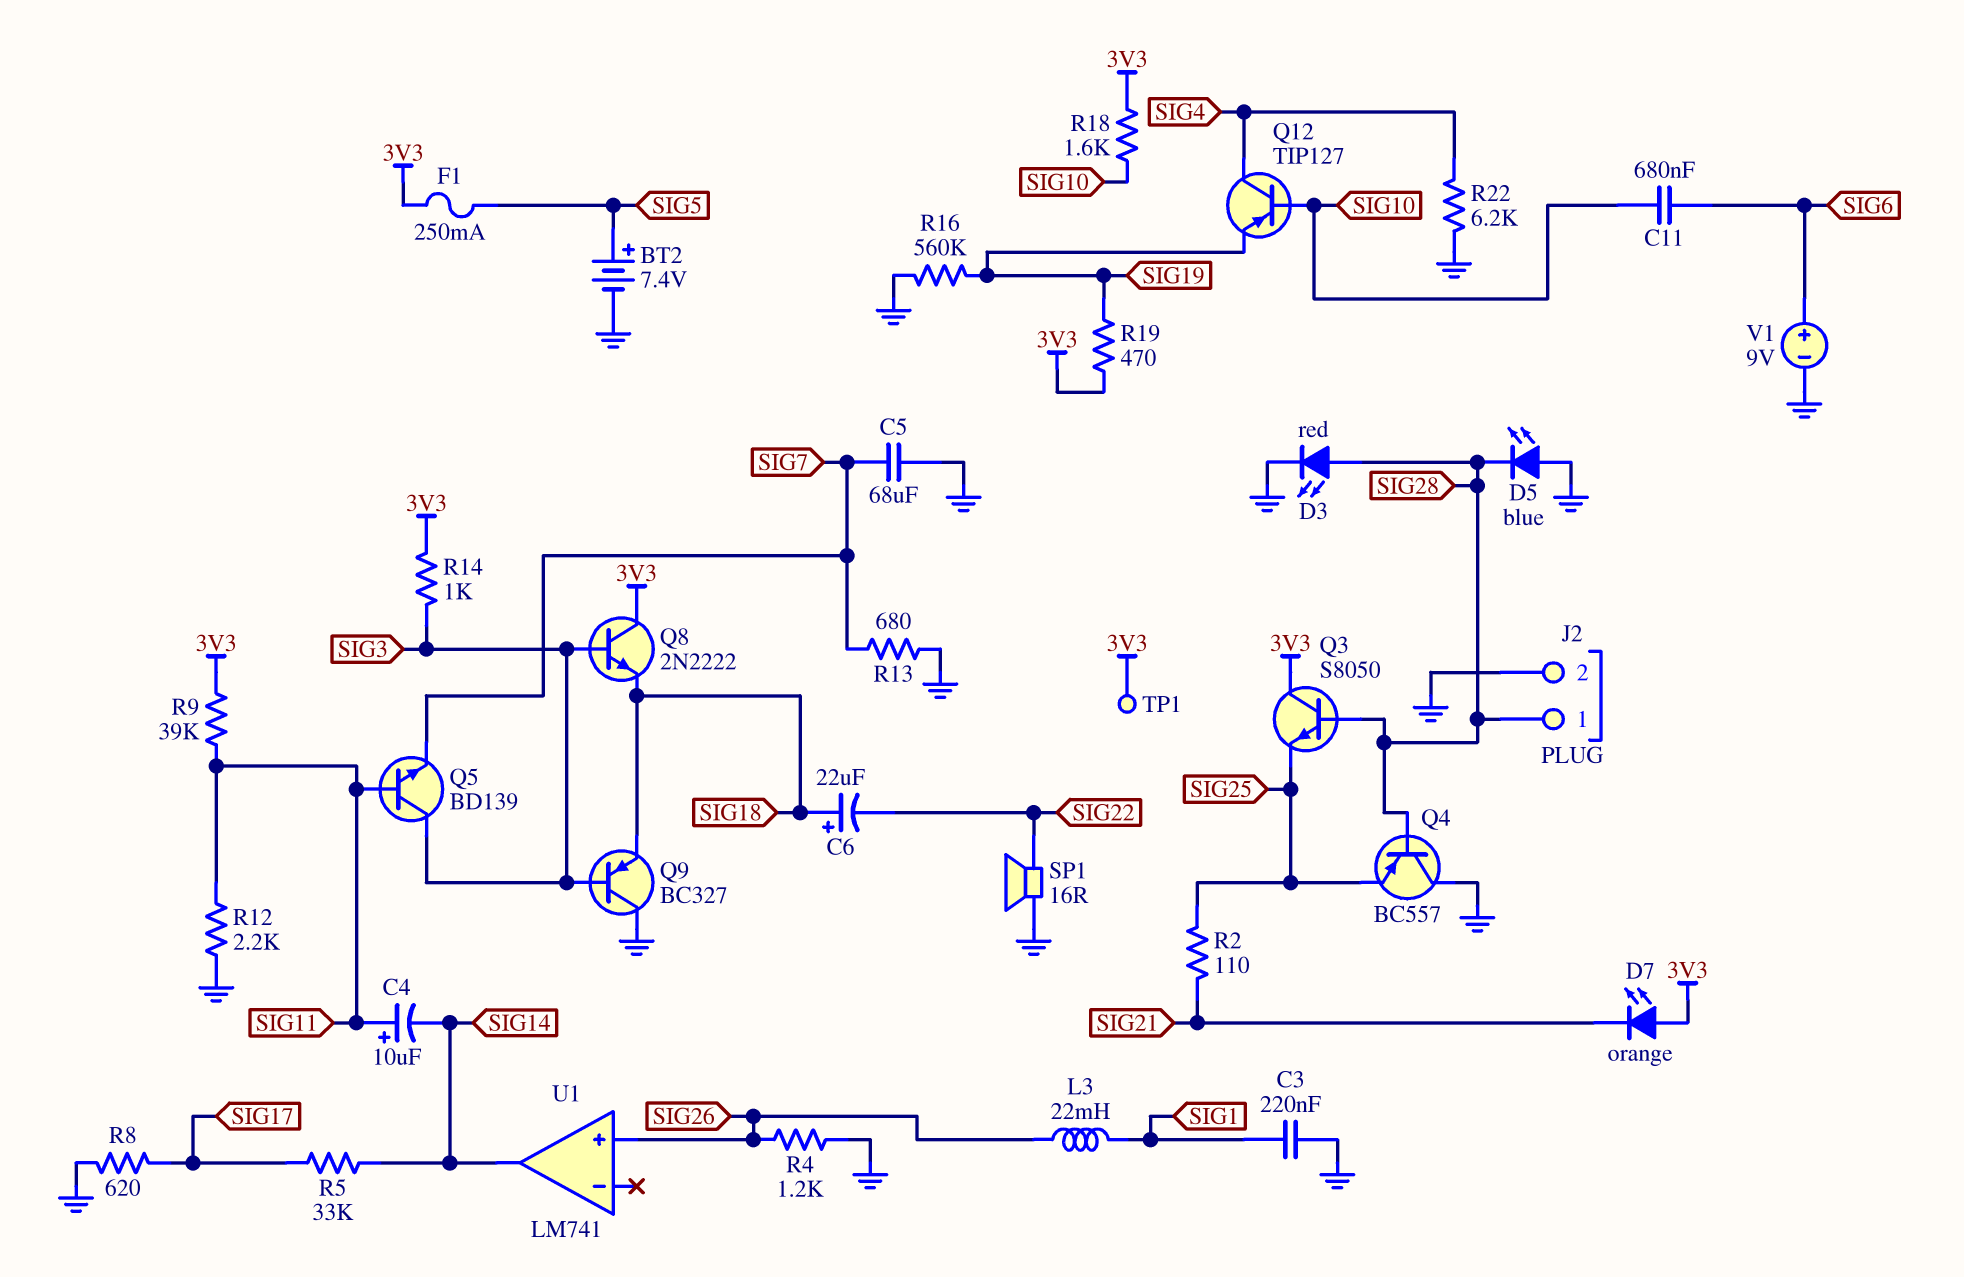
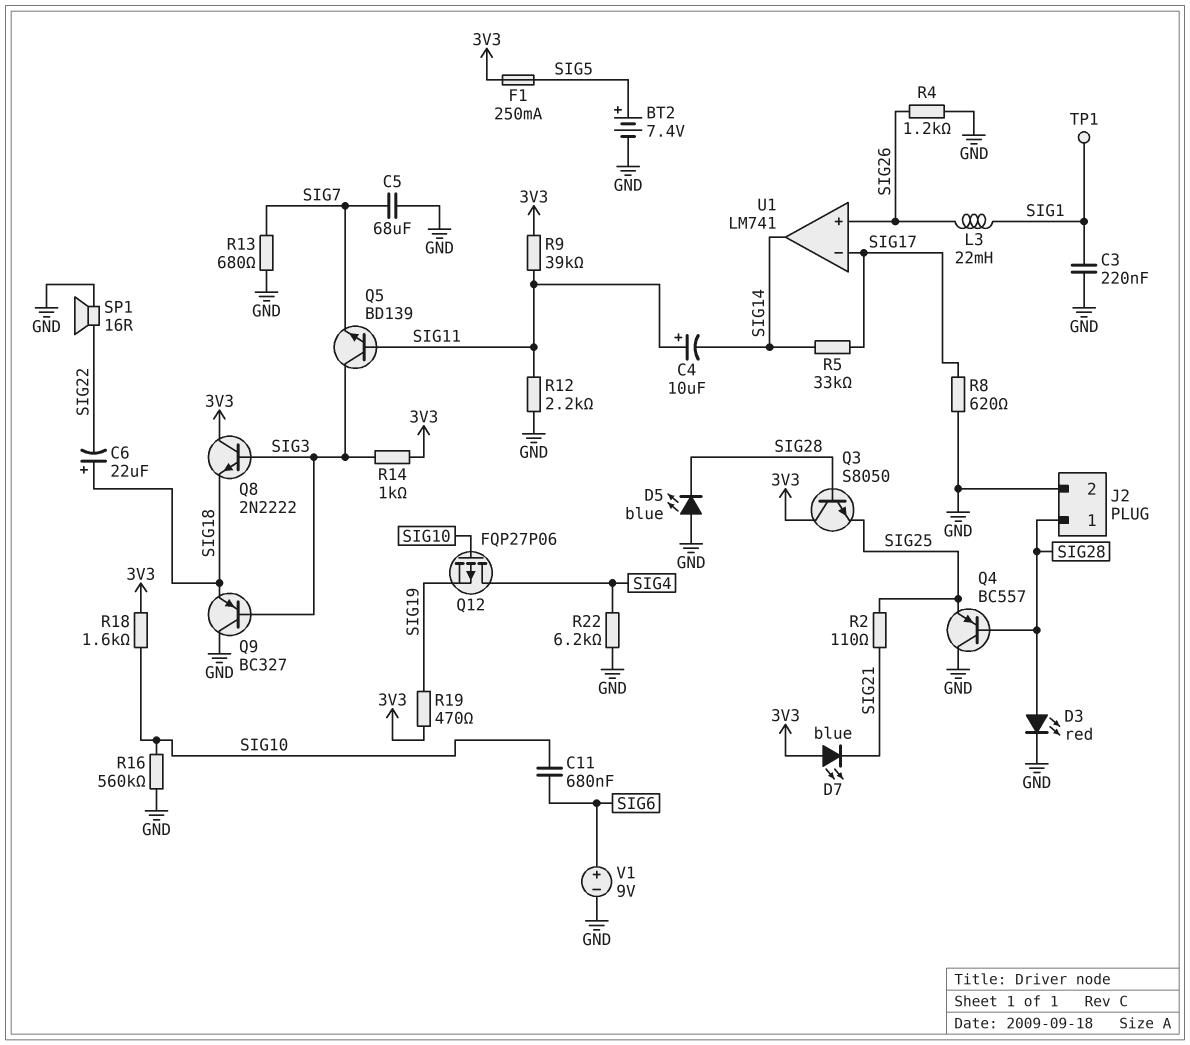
D7: LED orange (A 3V3, K SIG21) -> LED blue (A 3V3, K SIG21)
Q12: PNP TIP127 (B SIG10, C SIG4, E SIG19) -> PMOS FQP27P06 (G SIG10, D SIG4, S SIG19)
R16: 560k (GND, SIG19) -> 560k (GND, SIG10)
TP1: test point (3V3) -> test point (SIG1)
U1 pin in-: none -> SIG17

